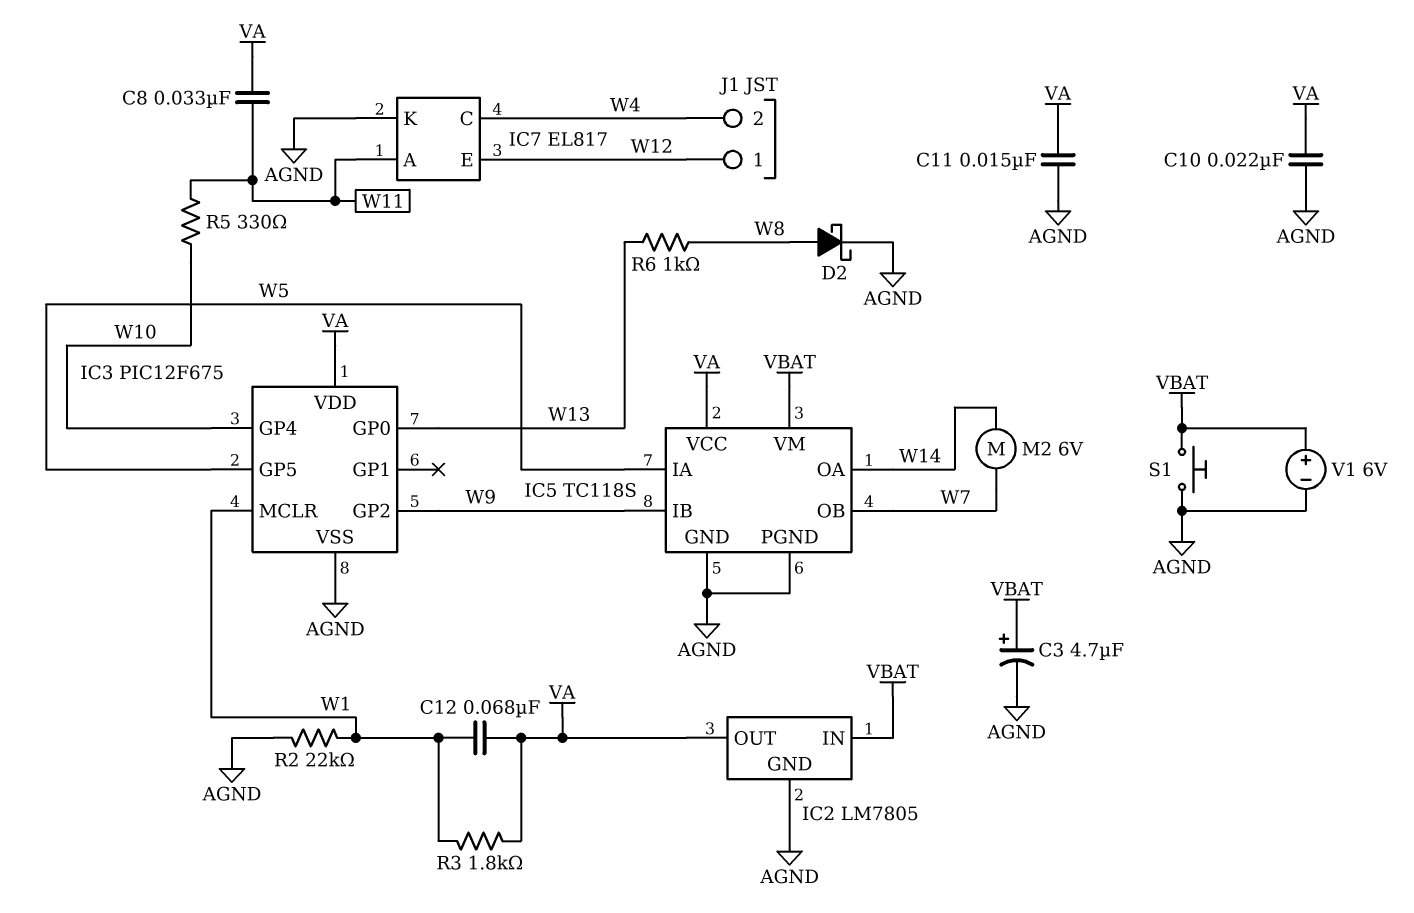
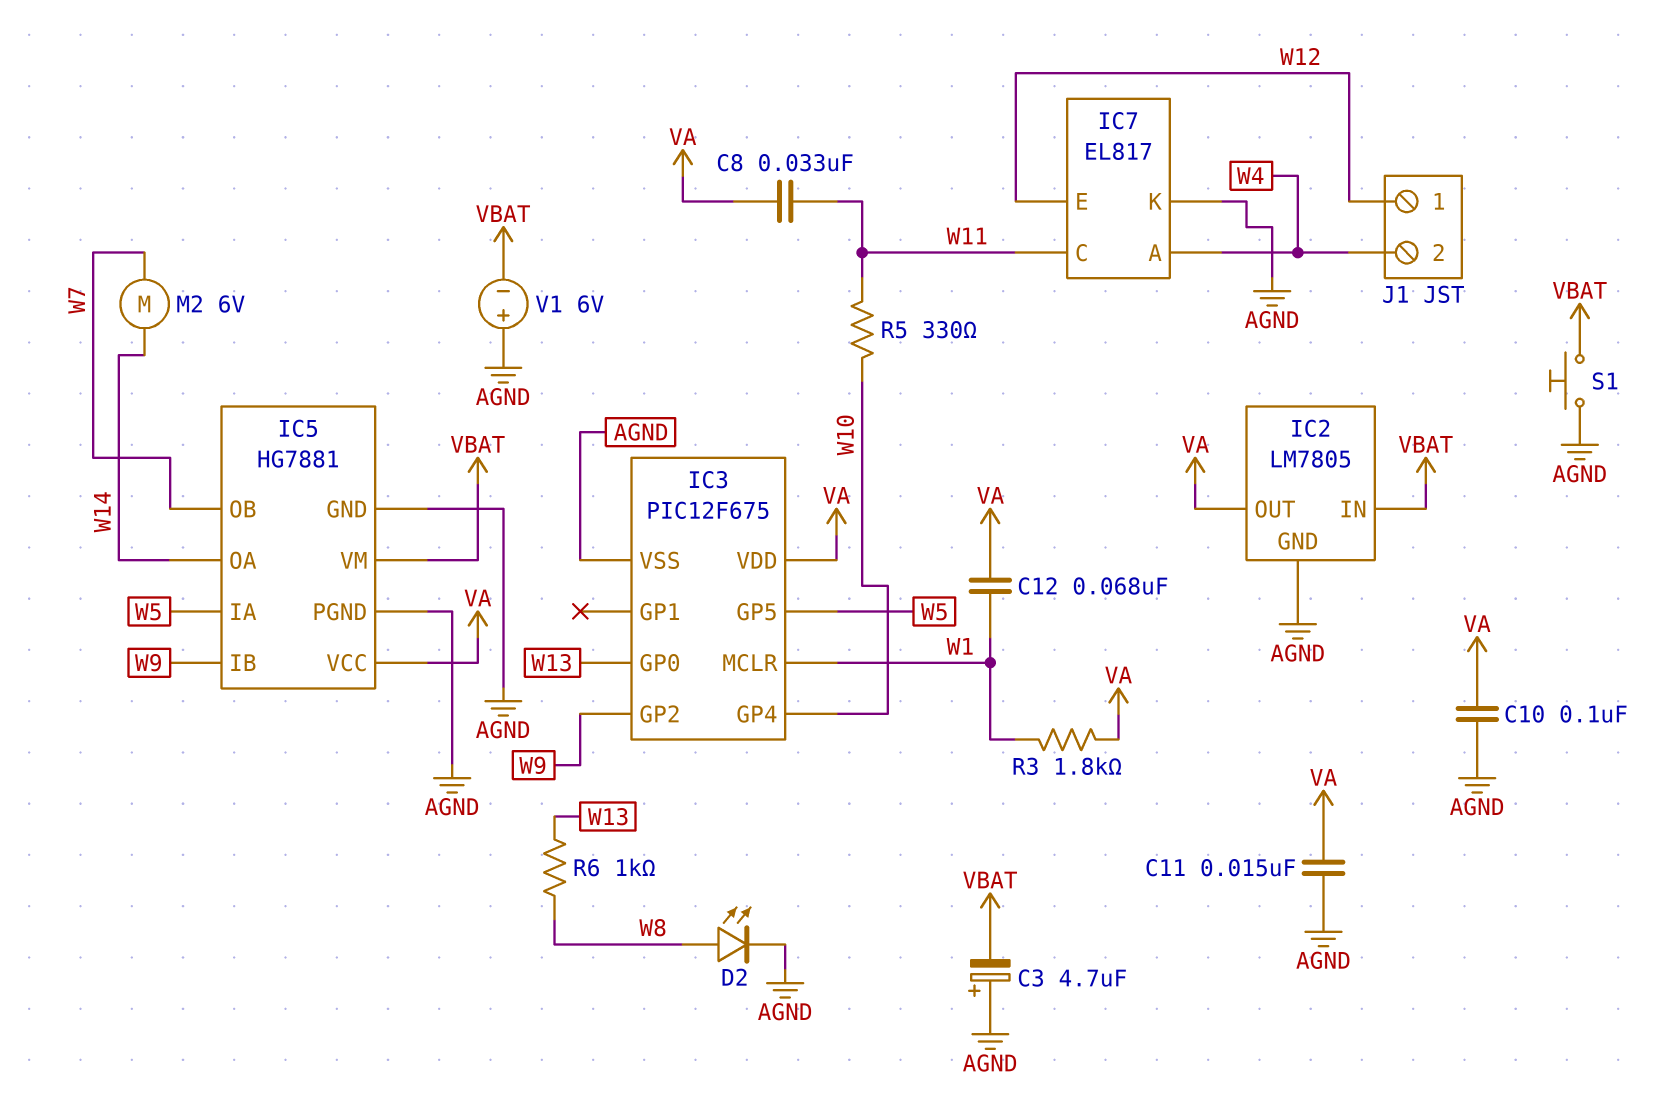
C3: 4.7uF (plus VBAT, minus AGND) -> 4.7uF (plus AGND, minus VBAT)
C10: 22nF (AGND, VA) -> 100nF (AGND, VA)
D2: schottky (A W8, K AGND) -> LED (A W8, K AGND)
IC5: TC118S -> HG7881
IC7 pin A: W11 -> W4
IC7 pin C: W4 -> W11
R2: 22k (AGND, W1) -> none
V1: 6V (plus VBAT, minus AGND) -> 6V (plus AGND, minus VBAT)

